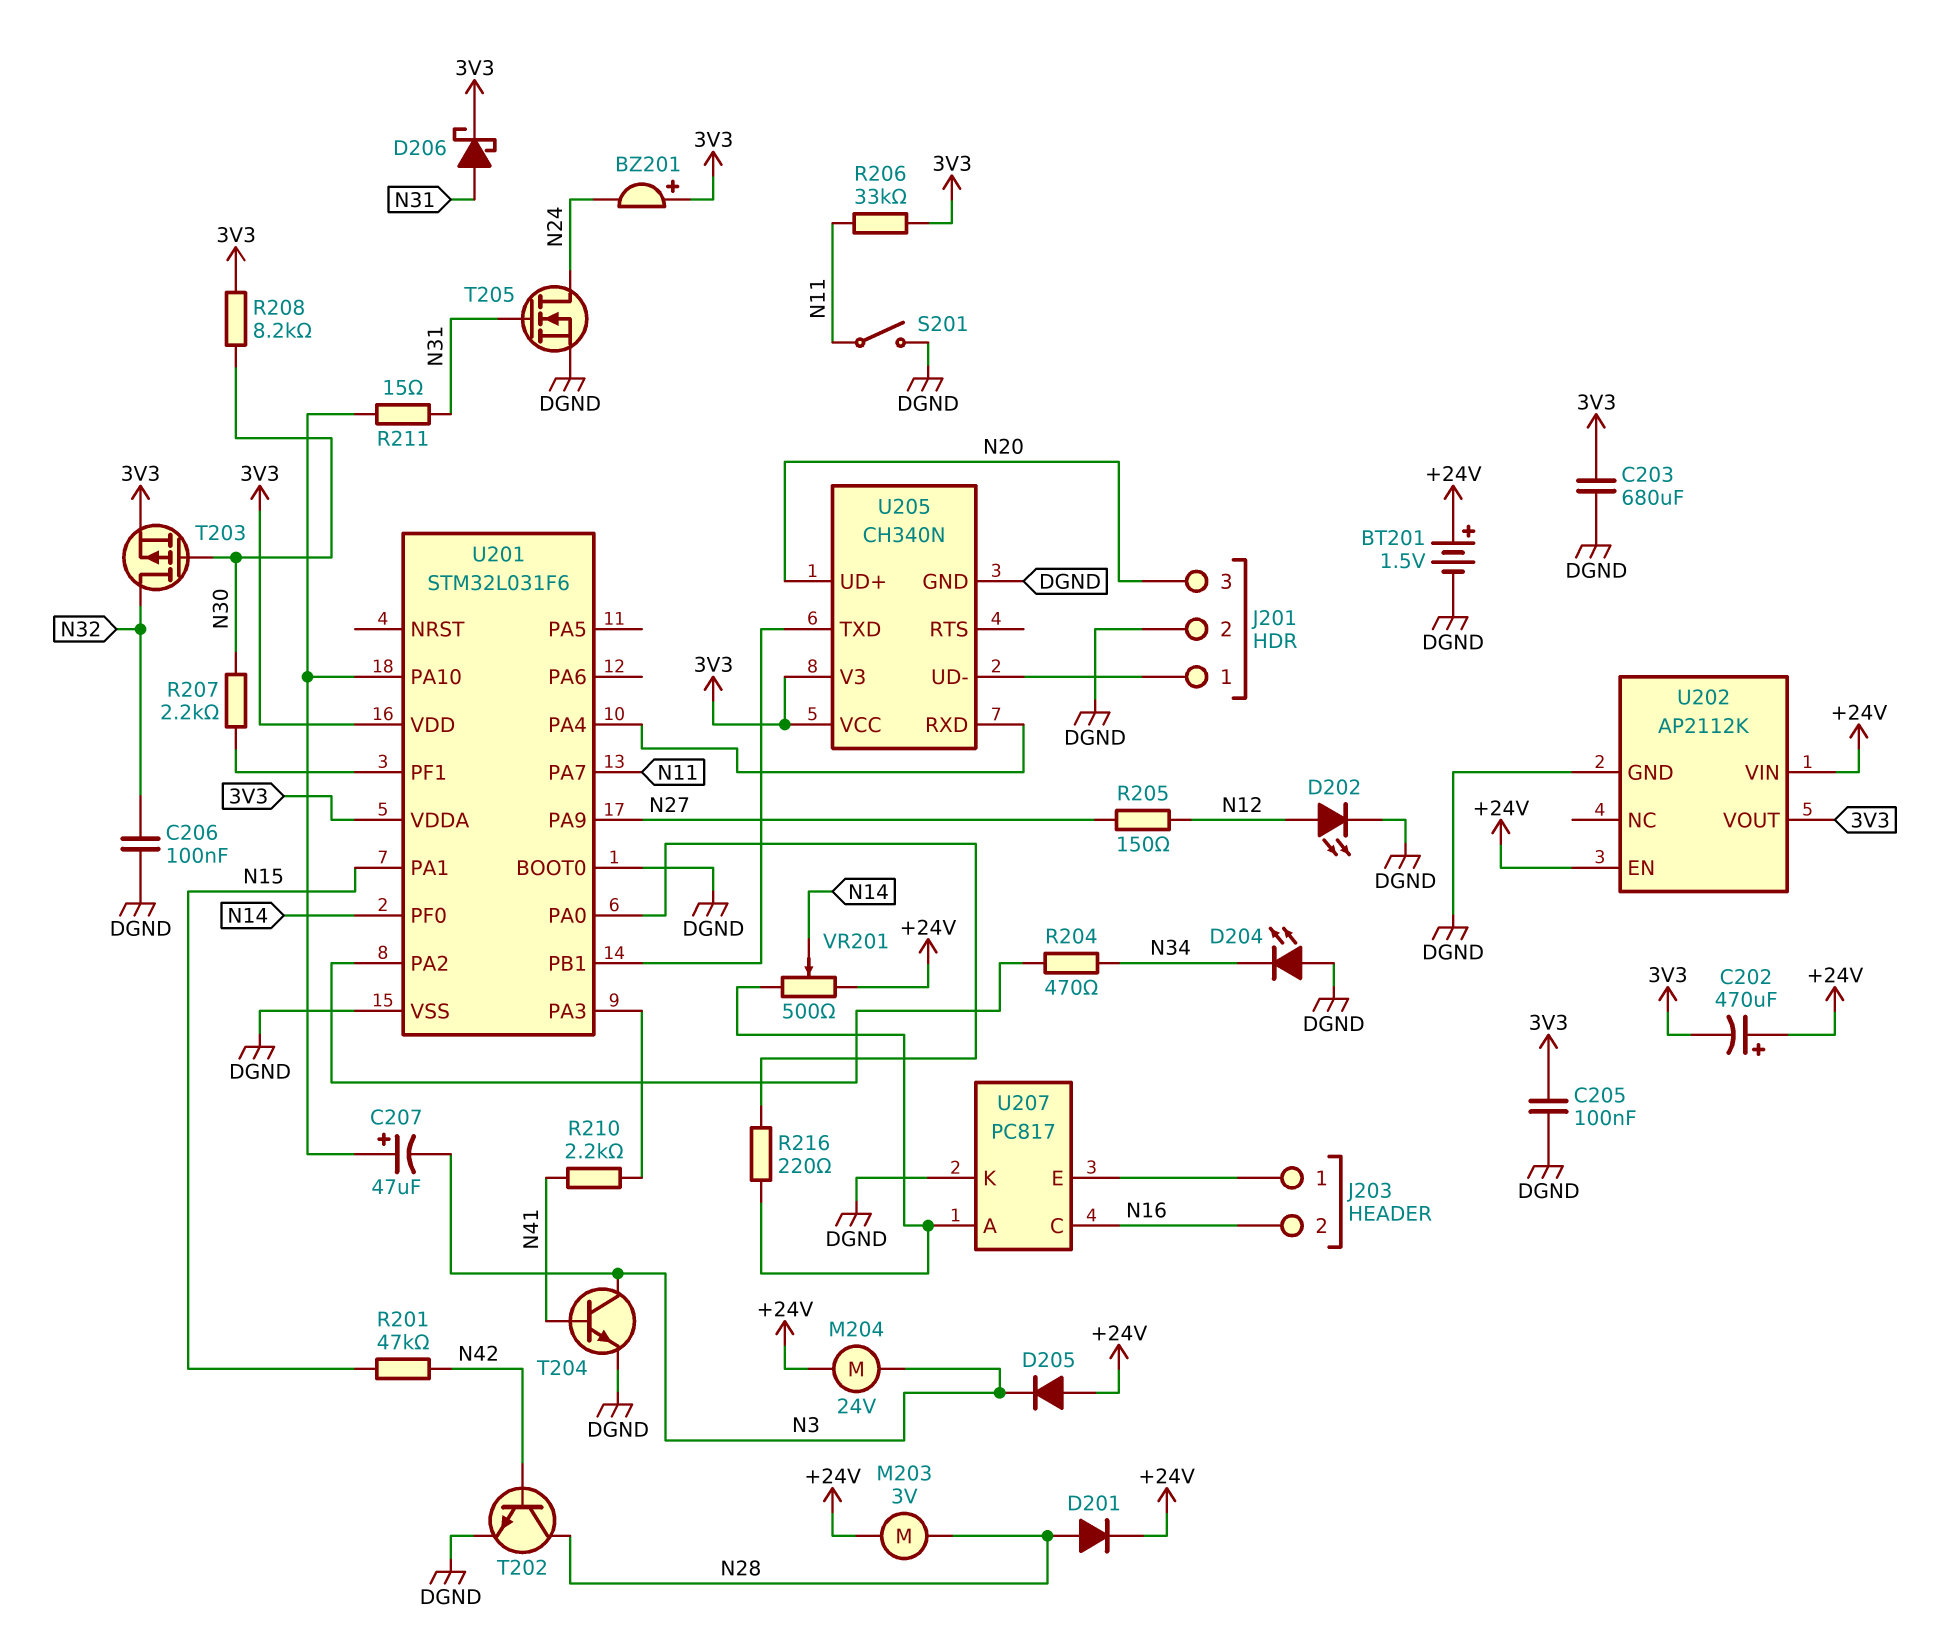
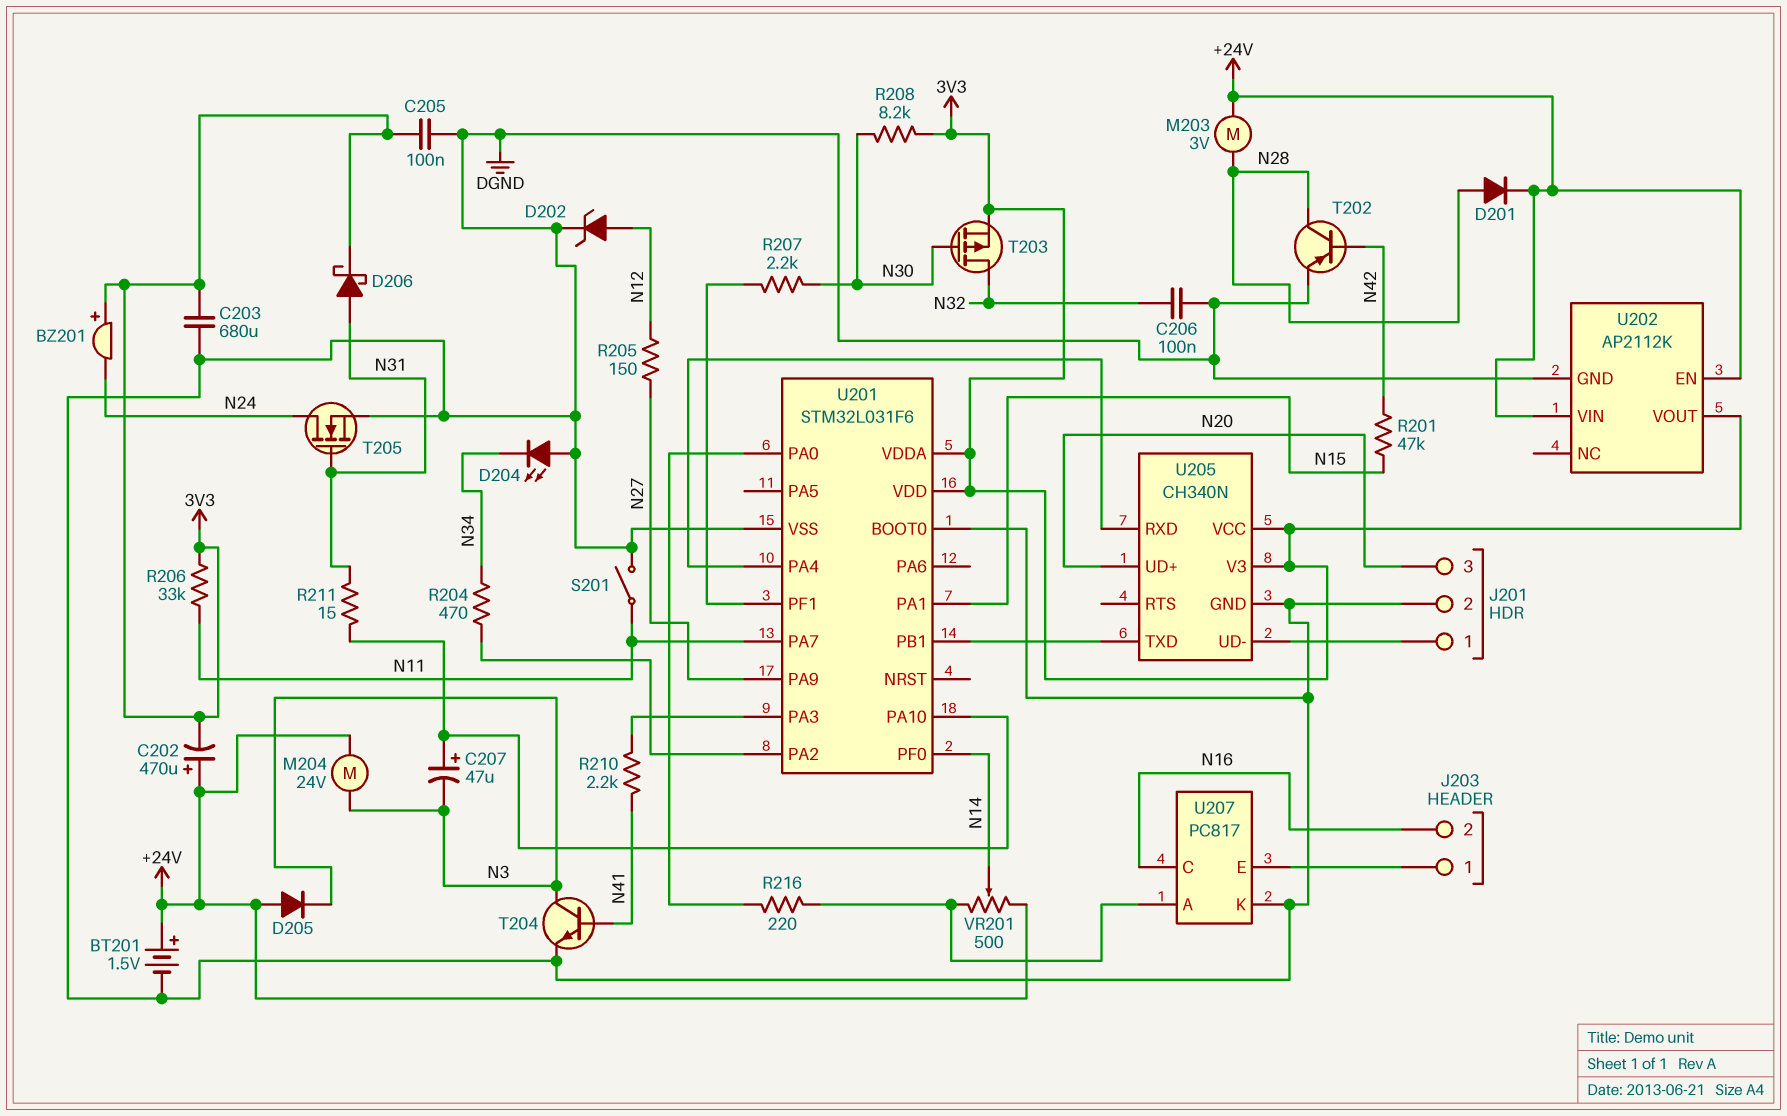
D202: LED (A N12, K DGND) -> zener (A N12, K DGND)
T202: NPN (B N42, C N28, E DGND) -> PNP (B N42, C N28, E DGND)

